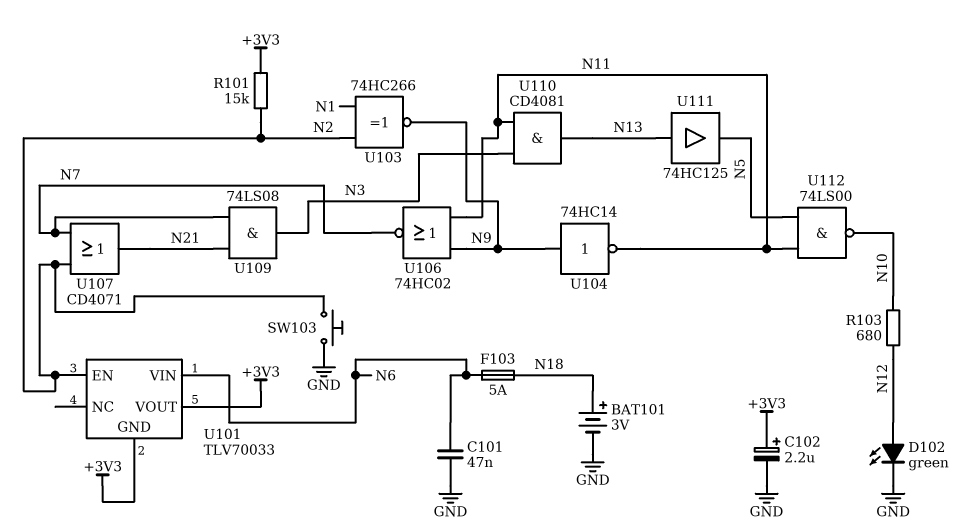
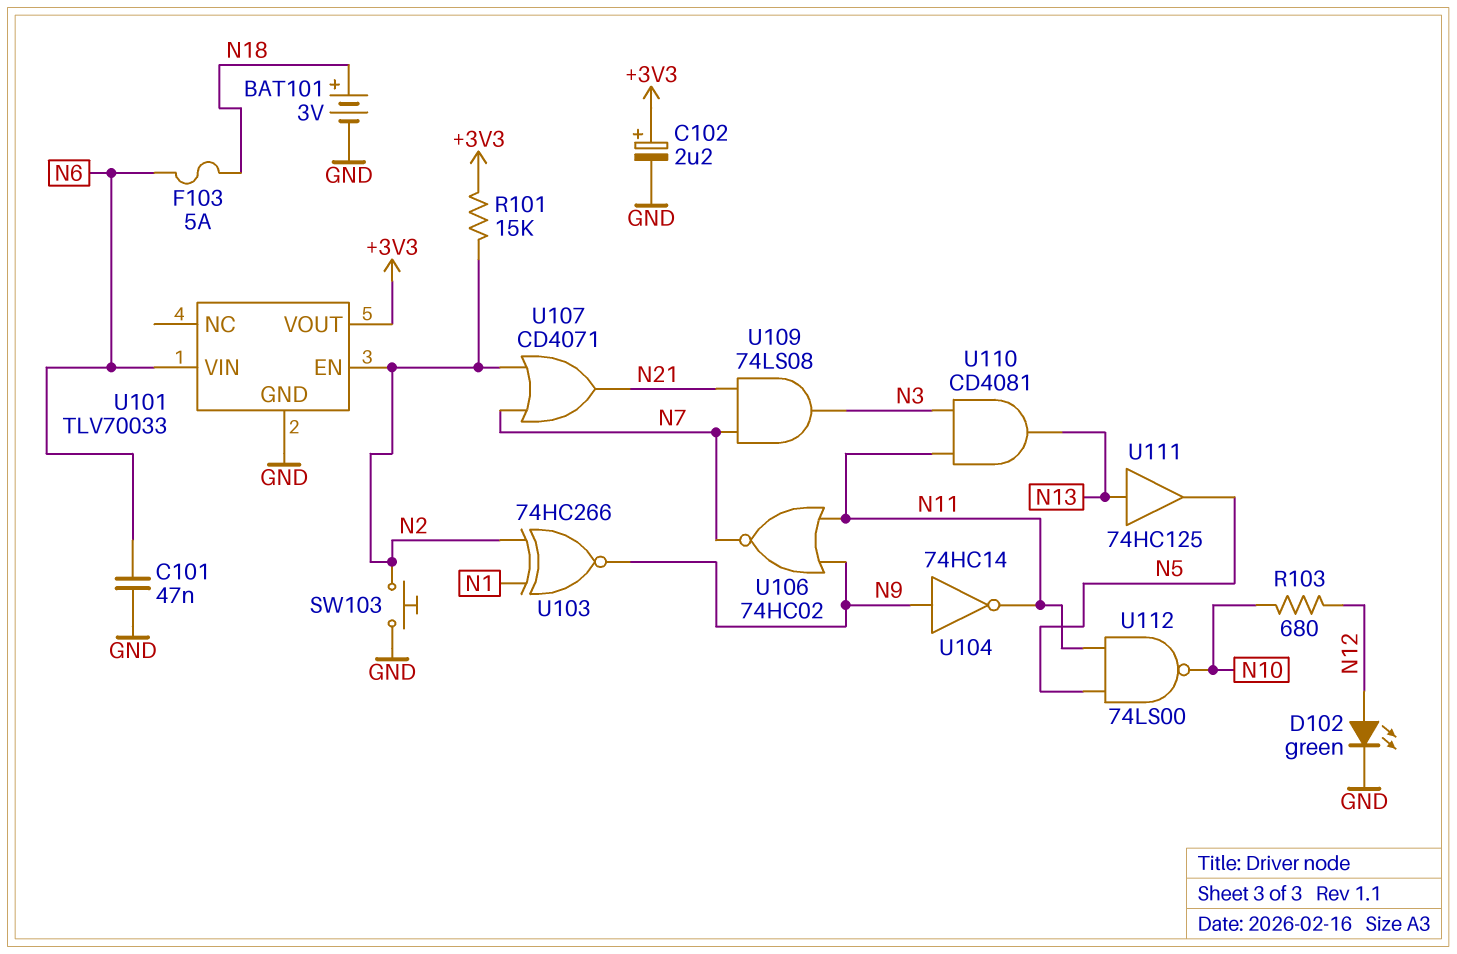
U101 pin GND: +3V3 -> GND

